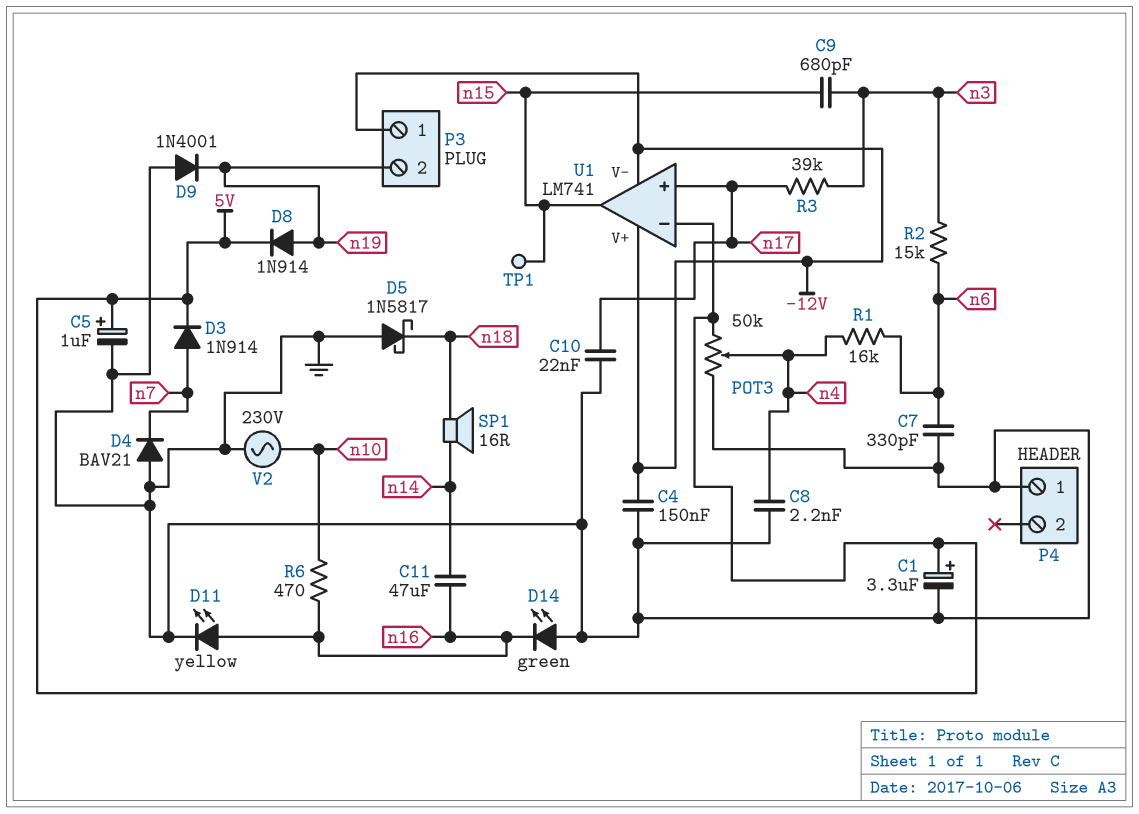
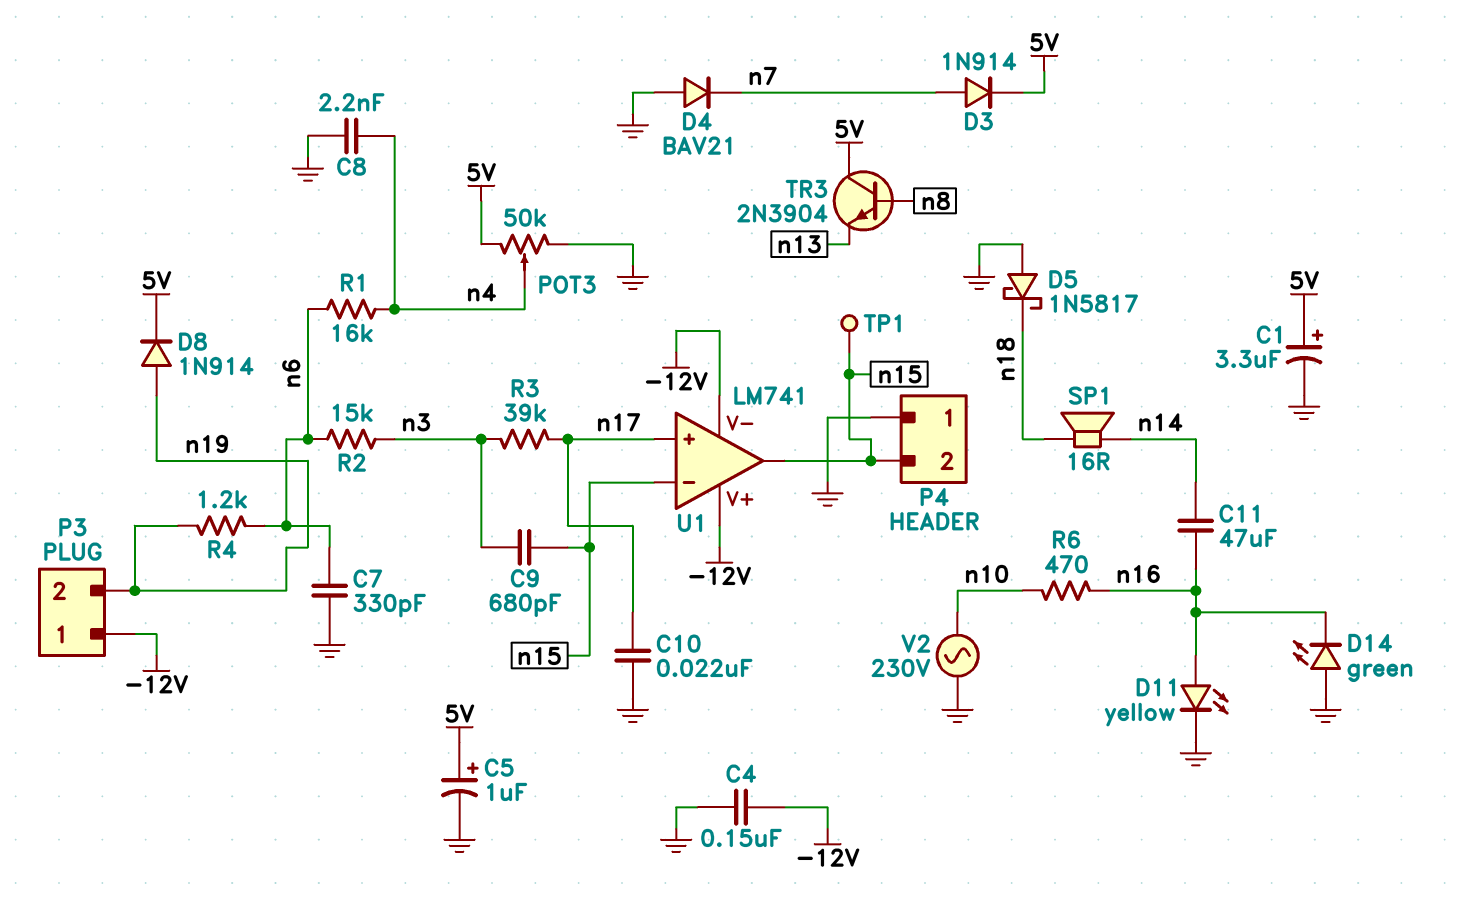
D9: diode 1N4001 (A GND, K n19) -> none
P4 pin 2: none -> n15
R4: none -> 1.2k (n6, n19)
TR3: none -> NPN 2N3904 (B n8, C 5V, E n13)
U1 pin in-: 5V -> n15

